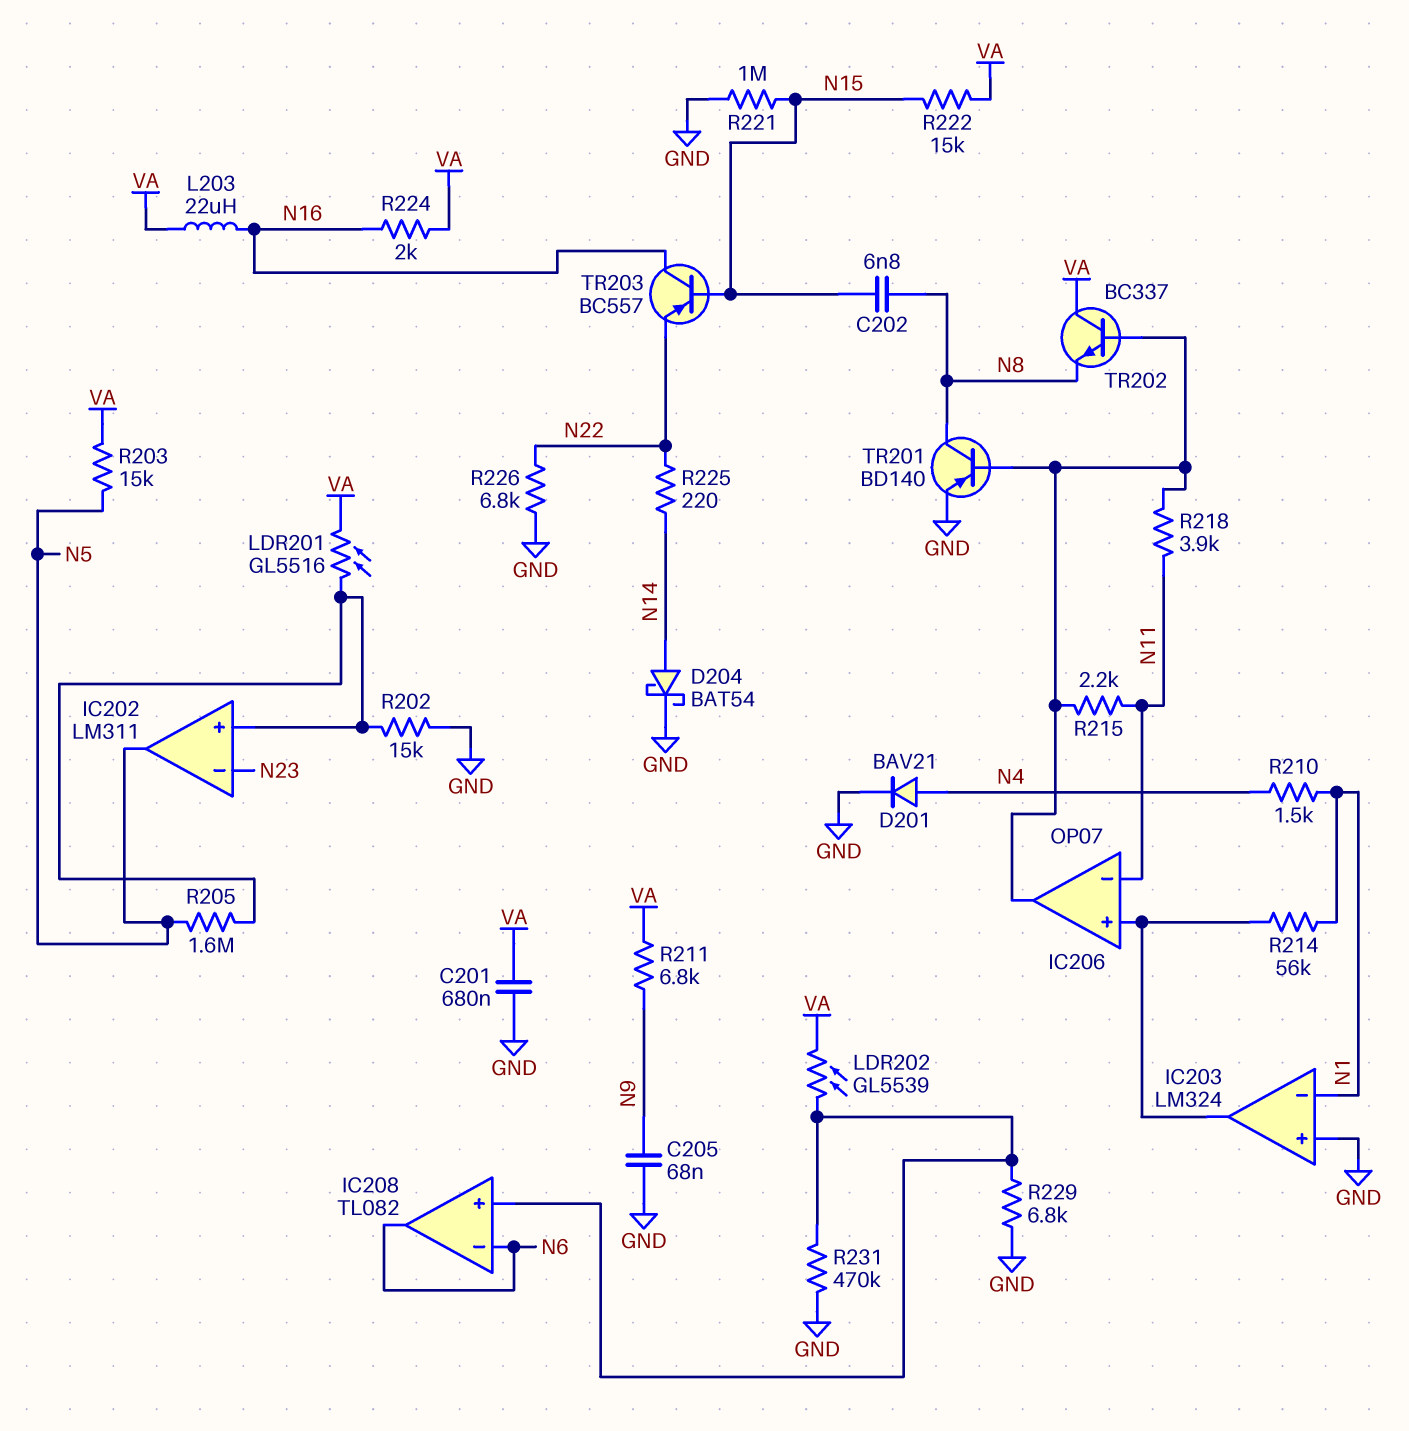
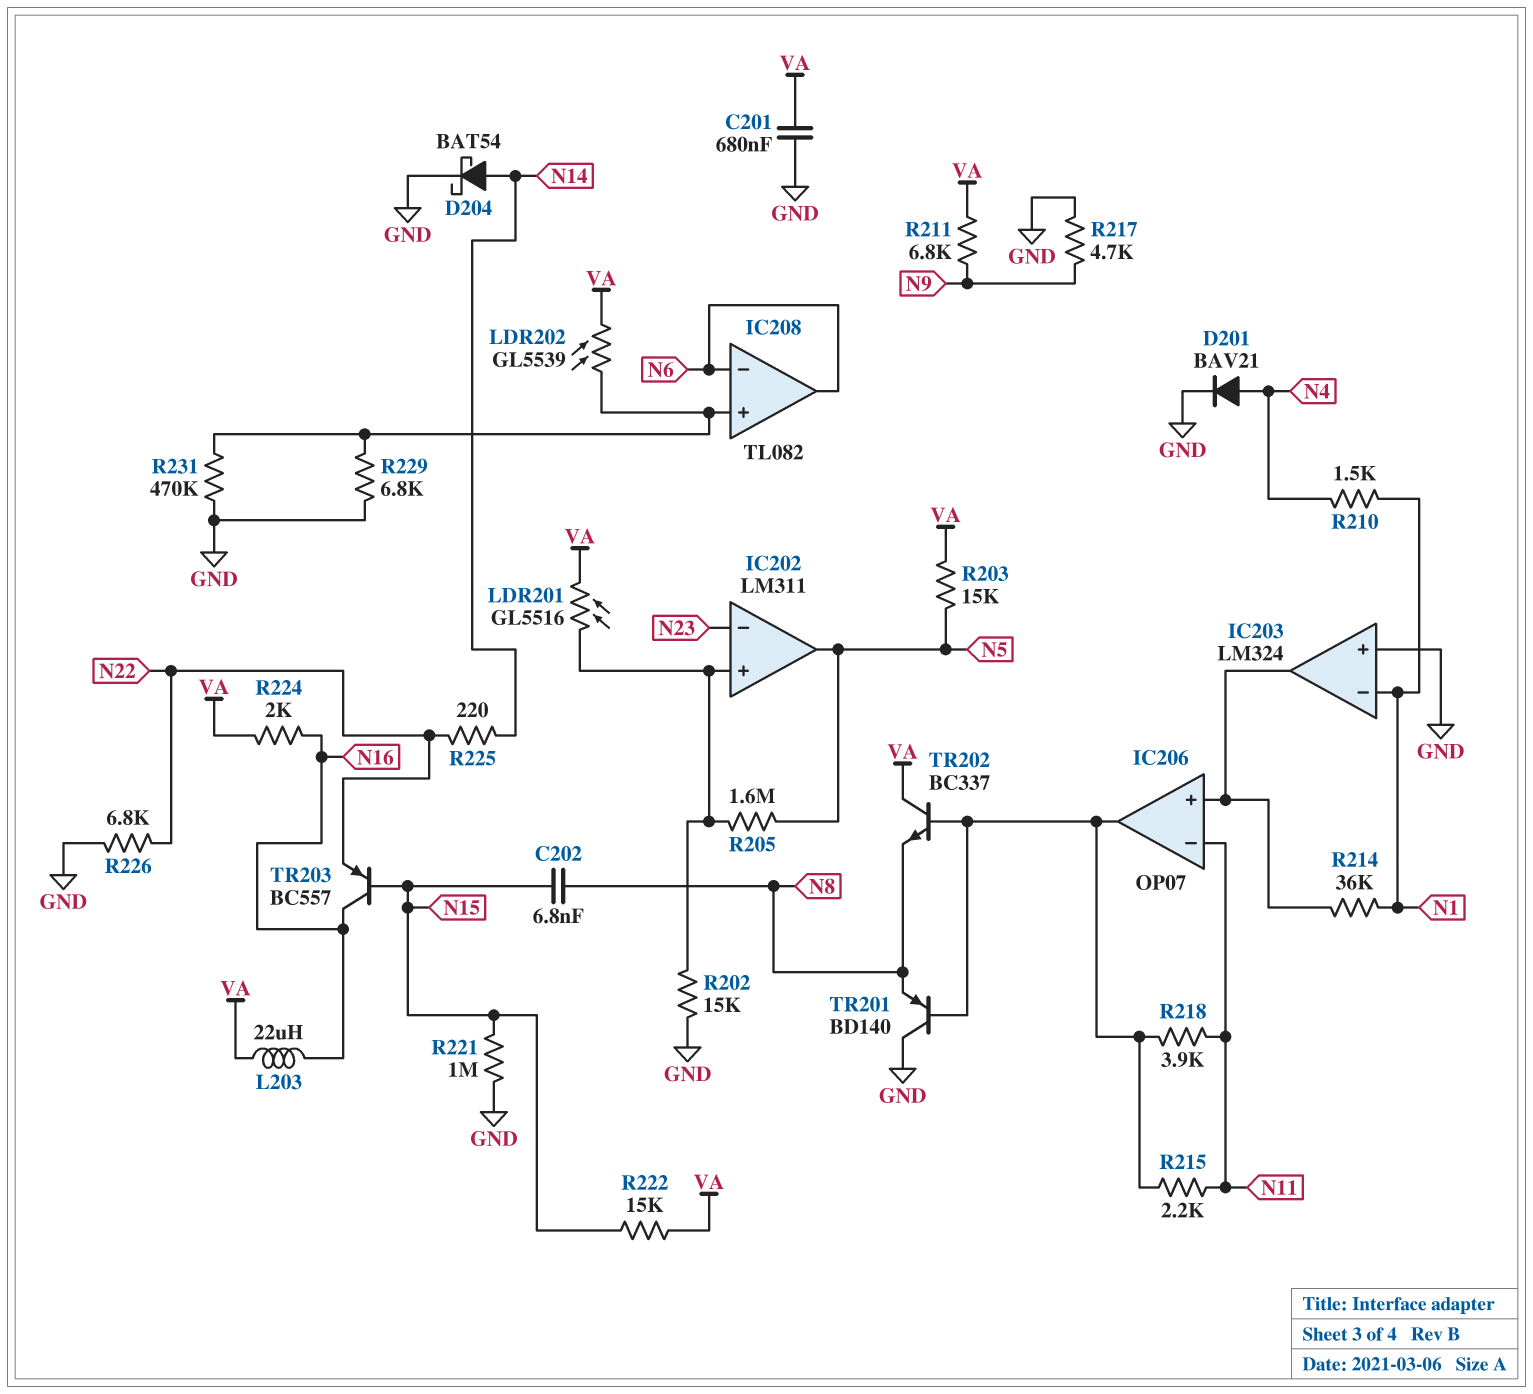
C205: 68nF (GND, N9) -> none
R214: 56k (IC203/out, N1) -> 36k (IC203/out, N1)
R217: none -> 4.7k (GND, N9)
TR201: PNP BD140 (B IC206/out, C N8, E GND) -> PNP BD140 (B IC206/out, C GND, E N8)

